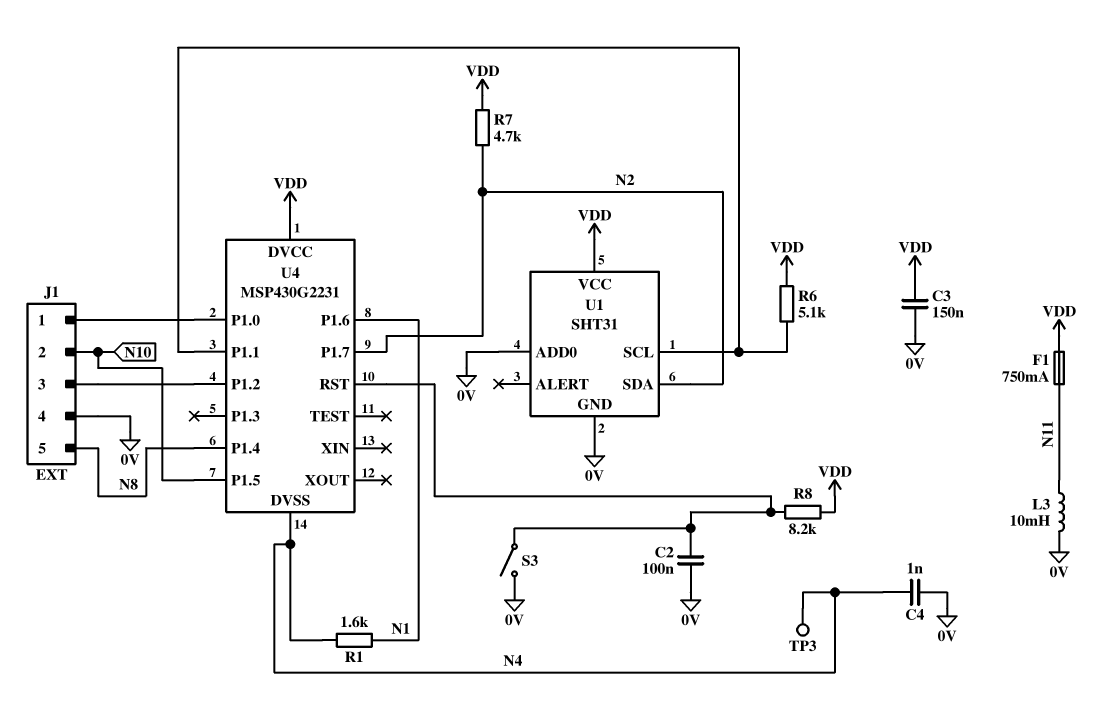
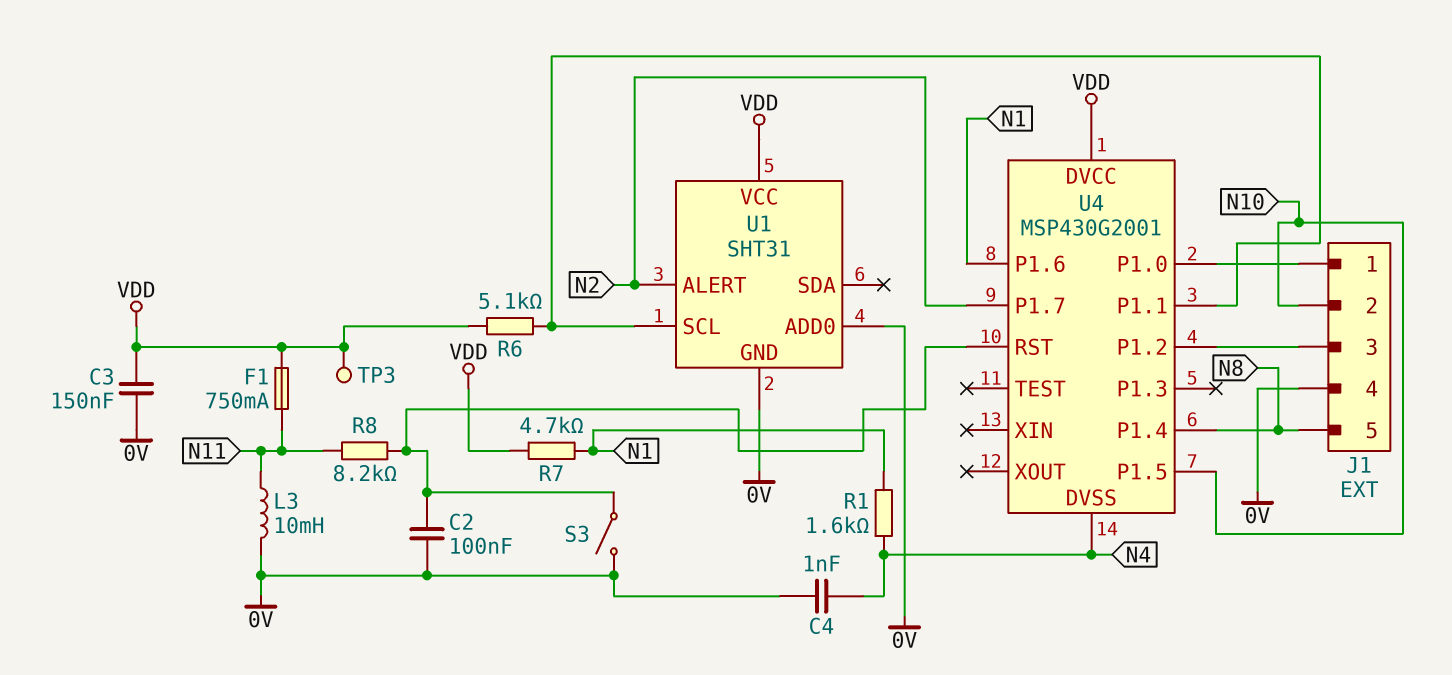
R7: 4.7k (N2, VDD) -> 4.7k (N1, VDD)
R8: 8.2k (U4/RST, VDD) -> 8.2k (N11, U4/RST)
TP3: test point (N4) -> test point (VDD)
U1 pin ALERT: none -> N2
U1 pin SDA: N2 -> none
U4: MSP430G2231 -> MSP430G2001

